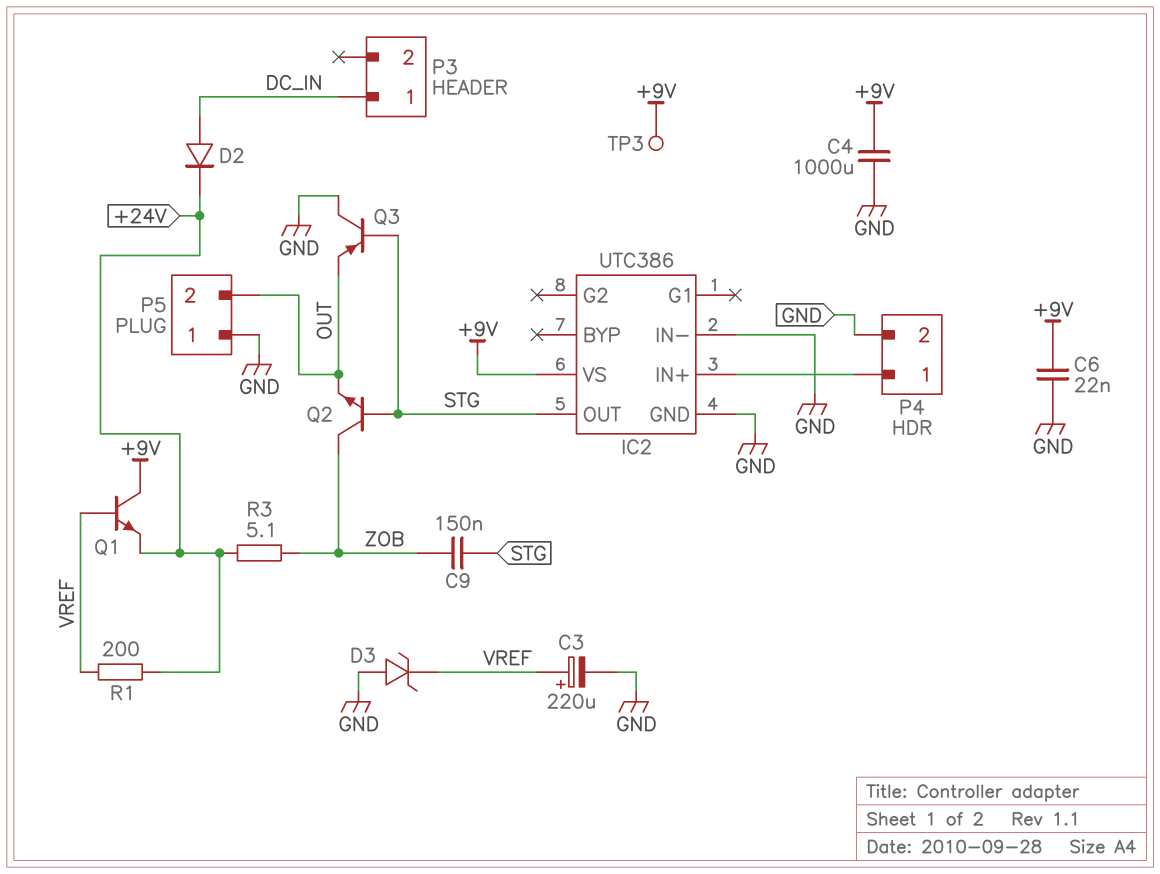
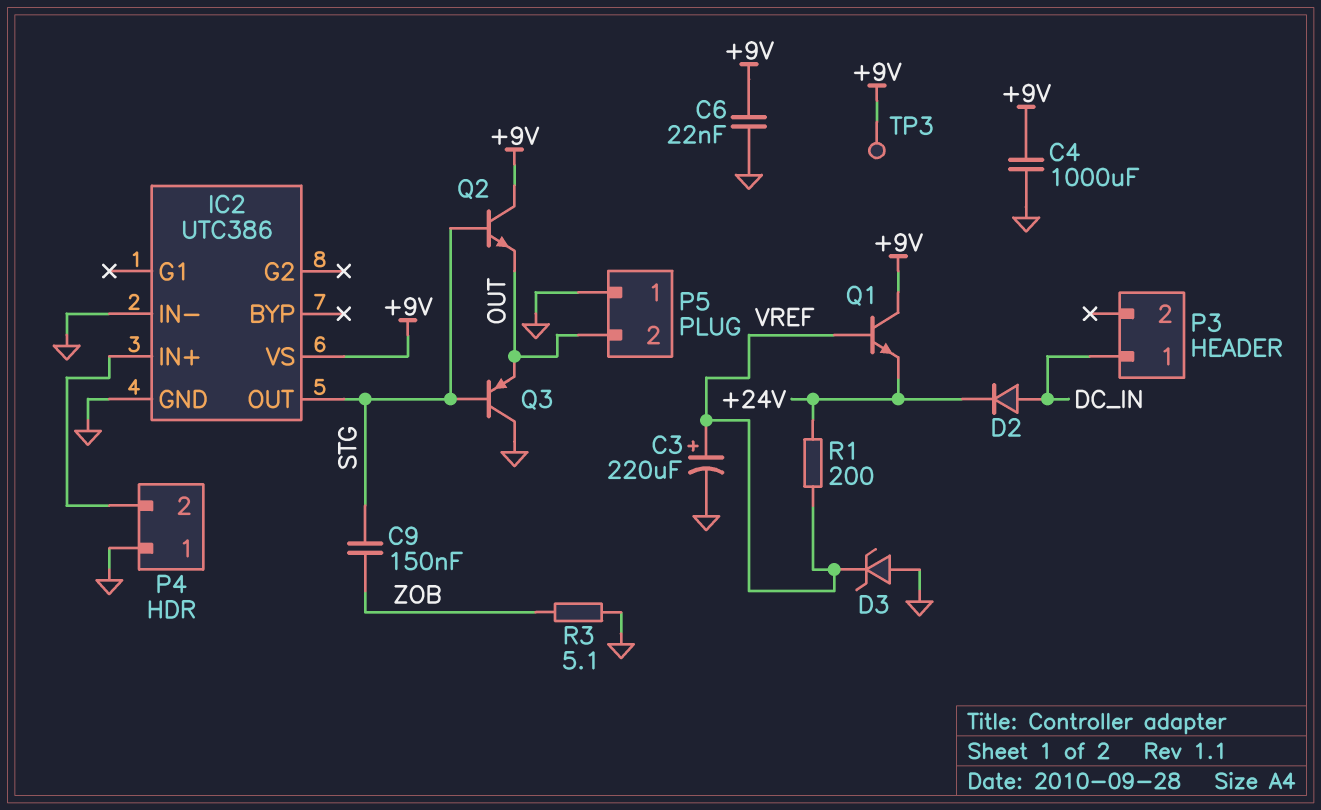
P4 pin 1: IC2/IN+ -> GND
P4 pin 2: GND -> IC2/IN+
Q2: NPN (B STG, C ZOB, E OUT) -> NPN (B STG, C +9V, E OUT)
R3: 5.1 (+24V, ZOB) -> 5.1 (GND, ZOB)

